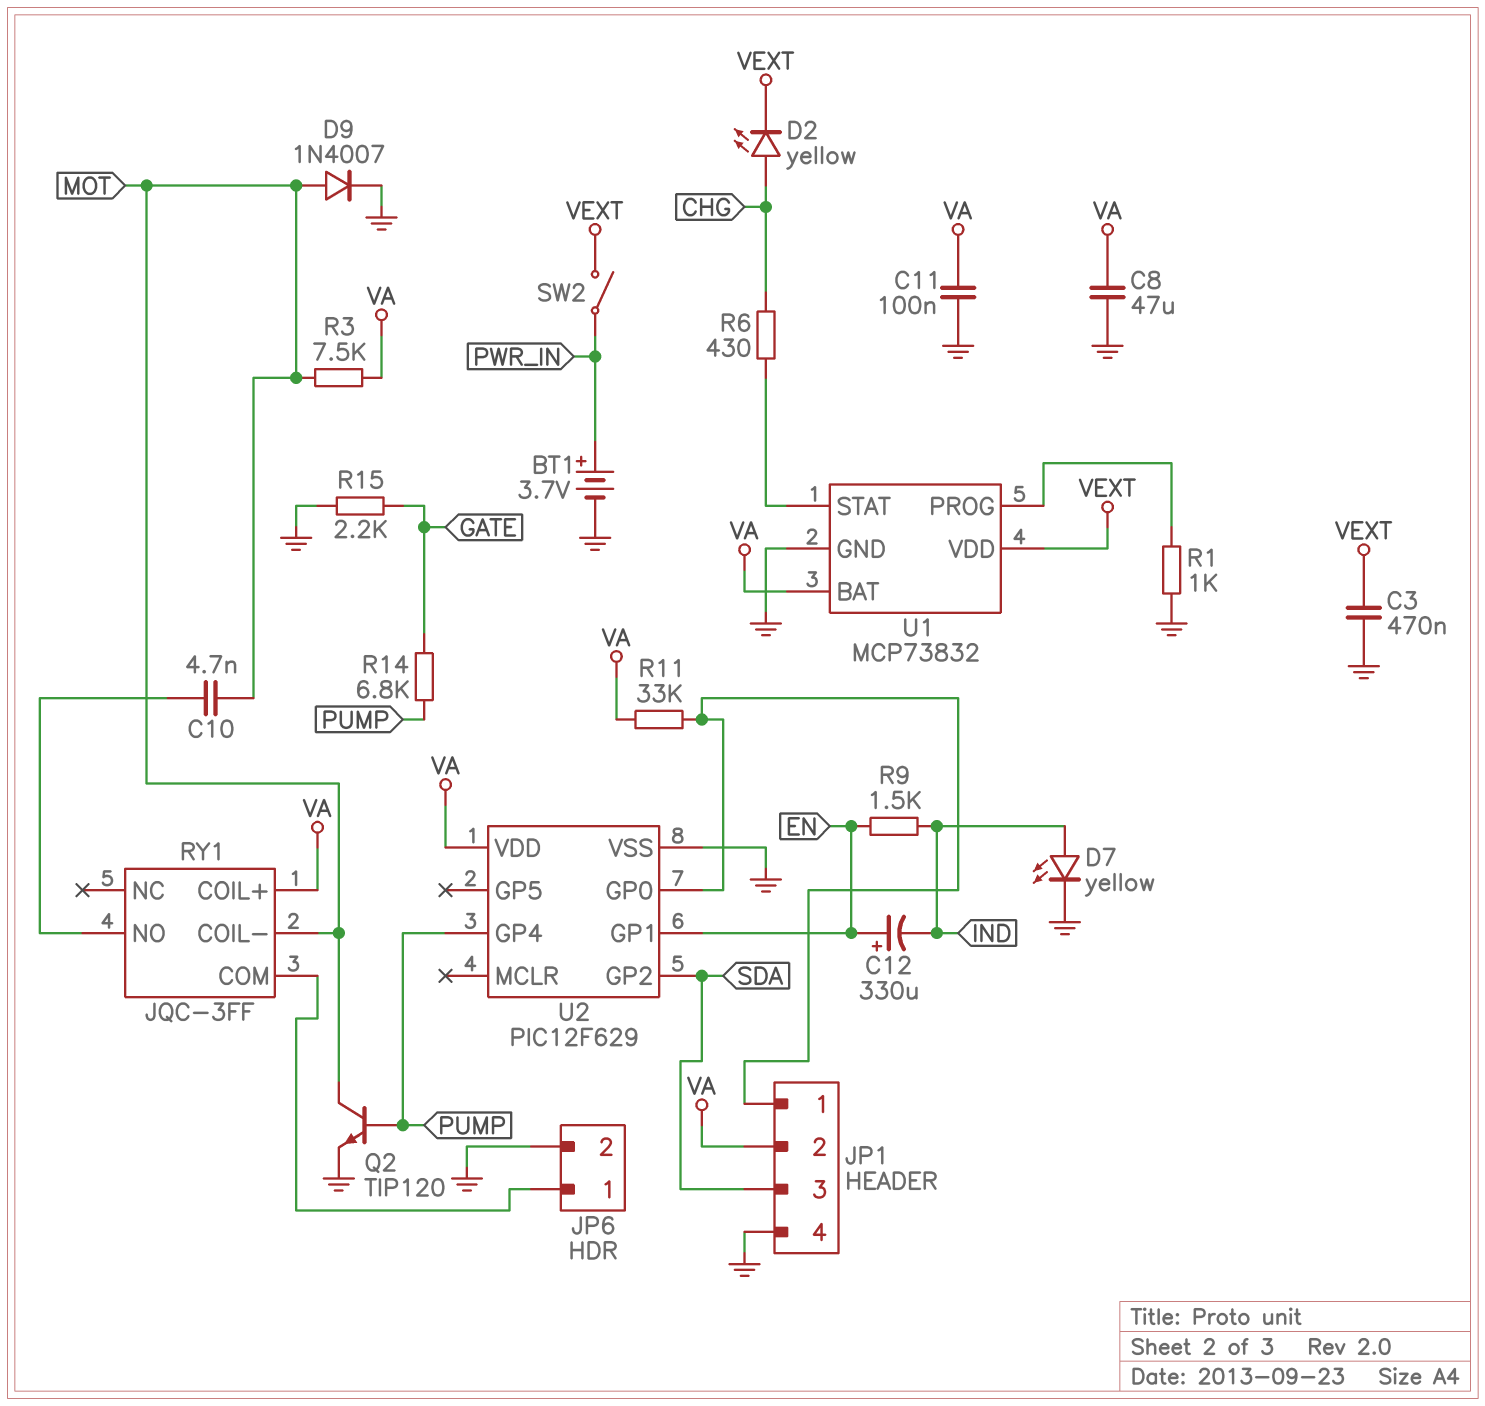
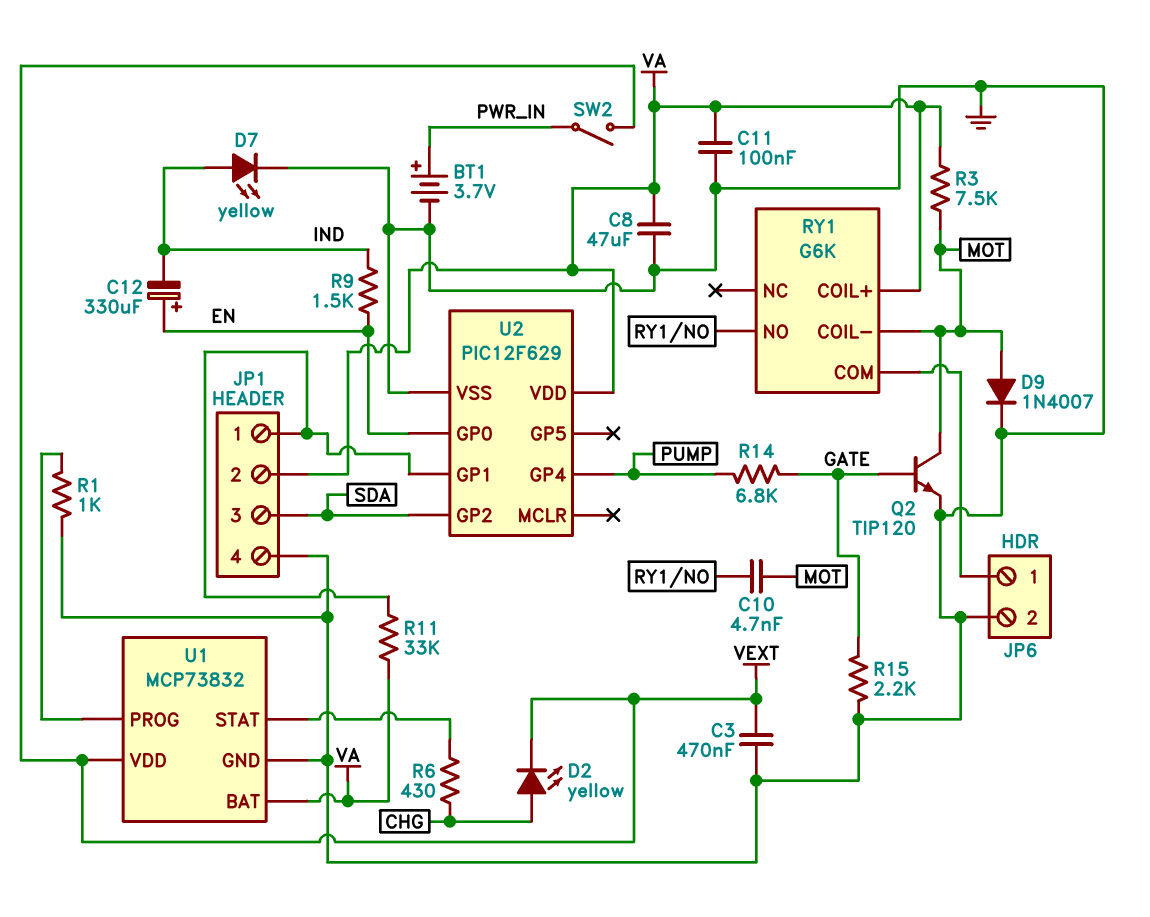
Q2: NPN TIP120 (B PUMP, C MOT, E GND) -> NPN TIP120 (B GATE, C MOT, E GND)
RY1: JQC-3FF -> G6K
U2 pin GP0: JP1/1 -> EN
U2 pin GP1: EN -> JP1/1

